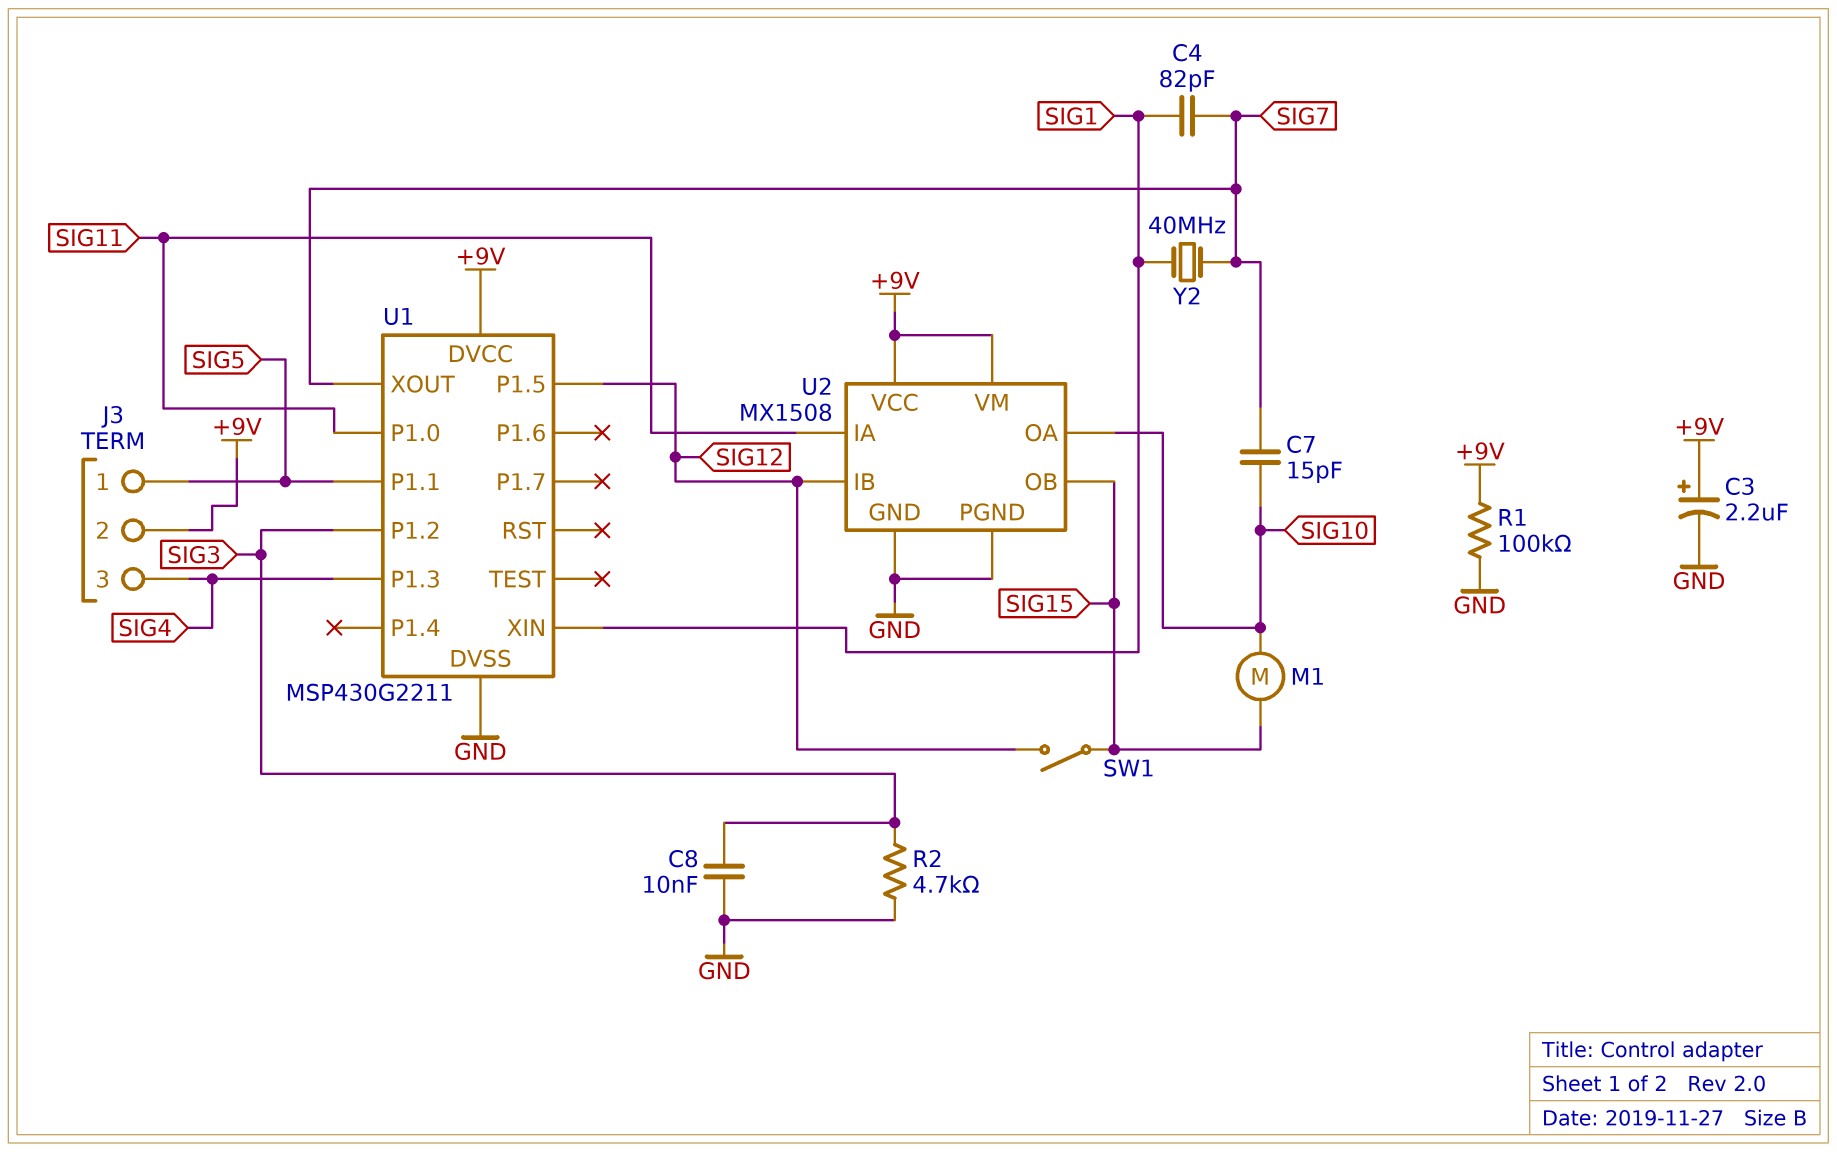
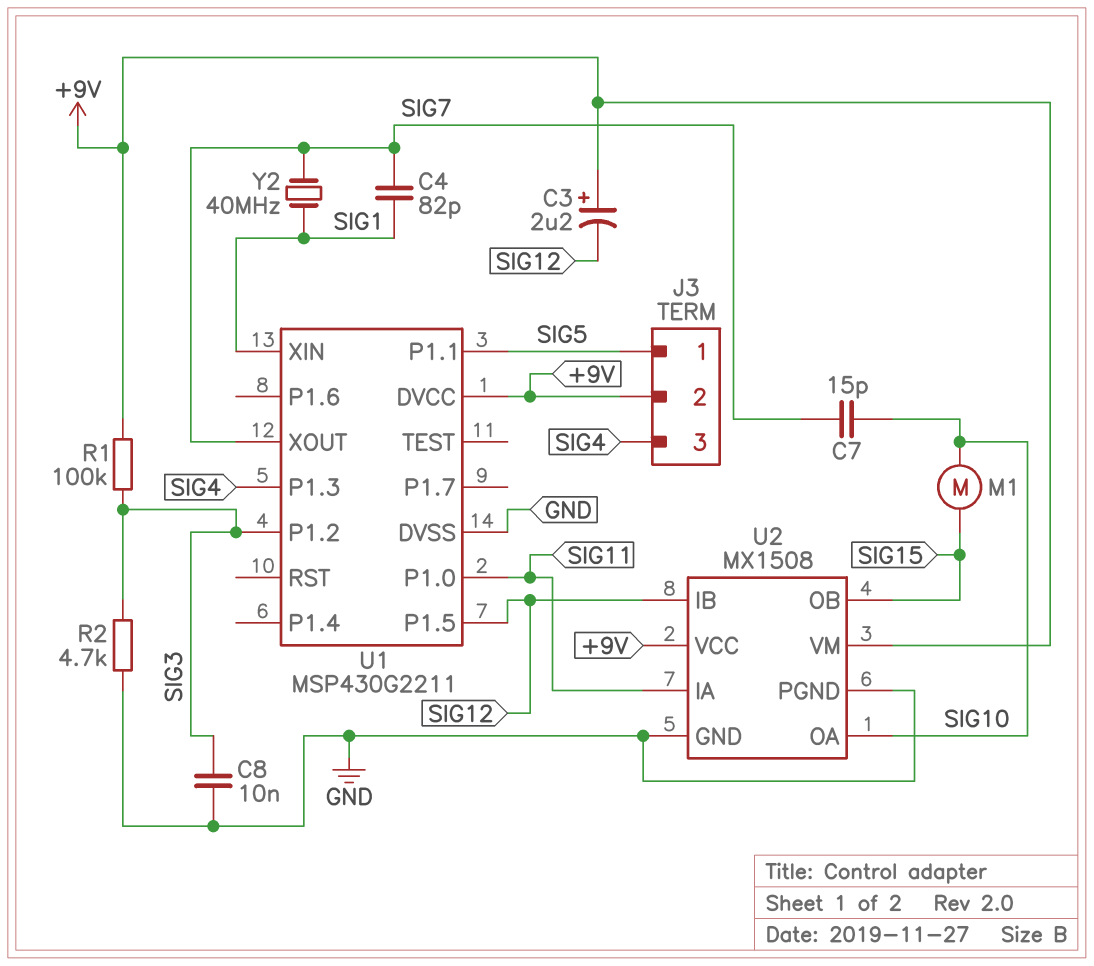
C3: 2.2uF (plus +9V, minus GND) -> 2.2uF (plus +9V, minus SIG12)
R1: 100k (+9V, GND) -> 100k (+9V, SIG3)
SW1: switch (SIG12, SIG15) -> none

